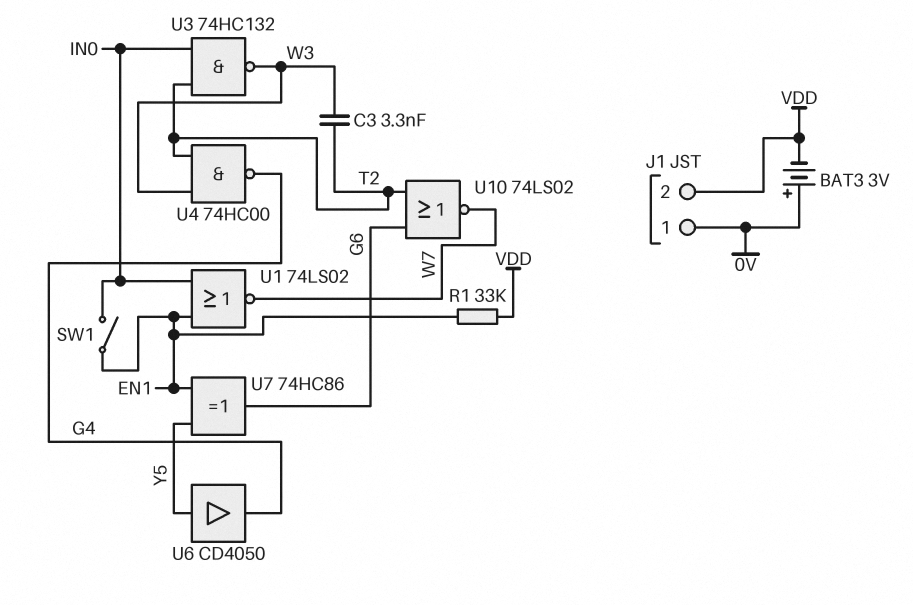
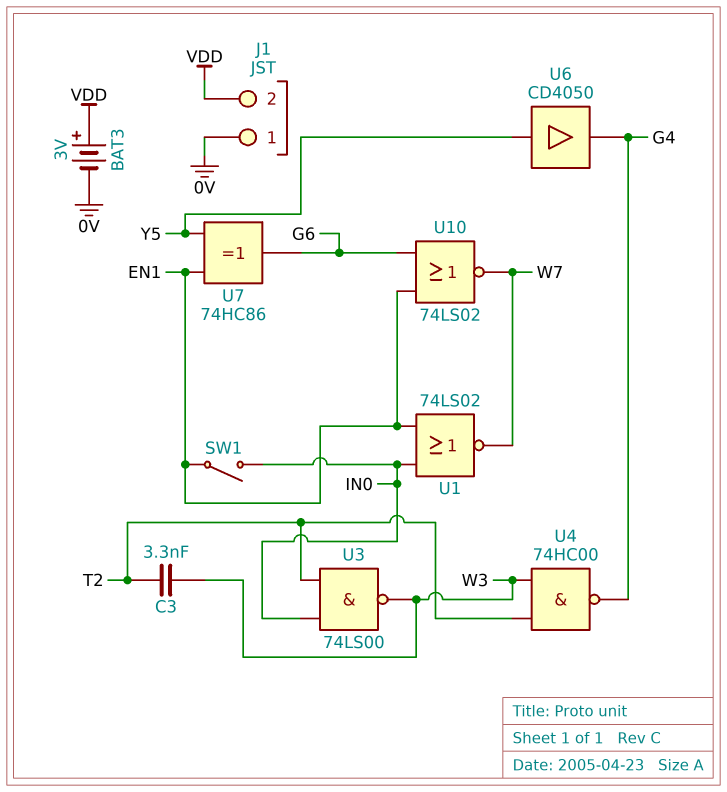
BAT3: 3V (plus 0V, minus VDD) -> 3V (plus VDD, minus 0V)
R1: 33k (EN1, VDD) -> none
U3: NAND 74HC132 (in IN0, in T2, out W3) -> NAND 74LS00 (in IN0, in T2, out W3)
U10: NOR 74LS02 (in G6, in T2, out W7) -> NOR 74LS02 (in EN1, in G6, out W7)

